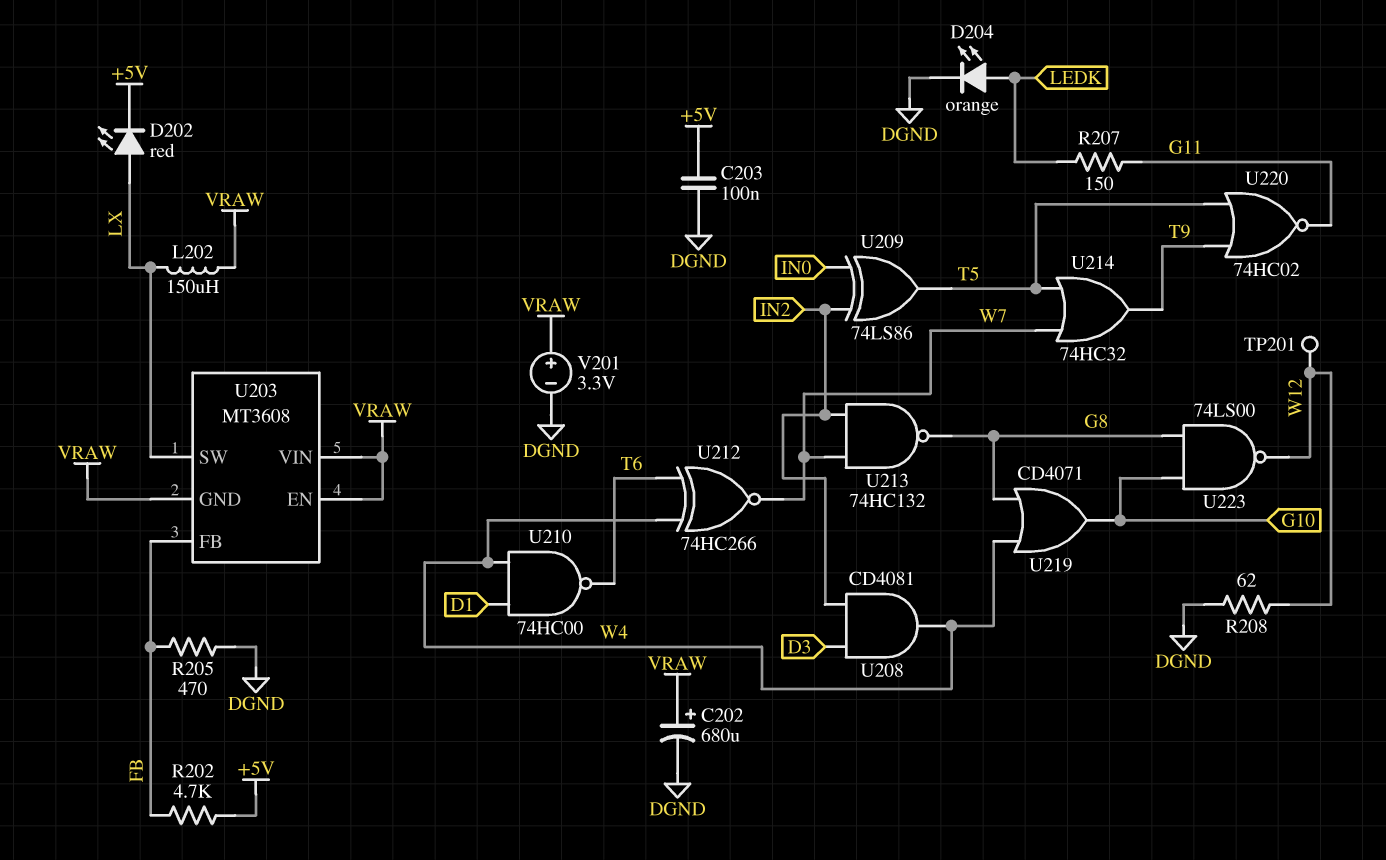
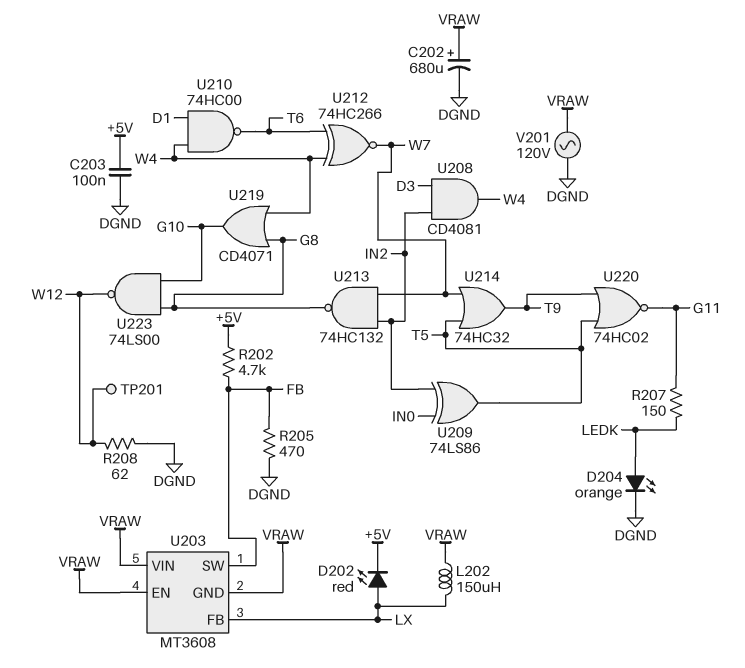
U203 pin FB: FB -> LX
U203 pin SW: LX -> FB
V201: 3.3V (plus VRAW, minus DGND) -> AC 120V (DGND, VRAW)

